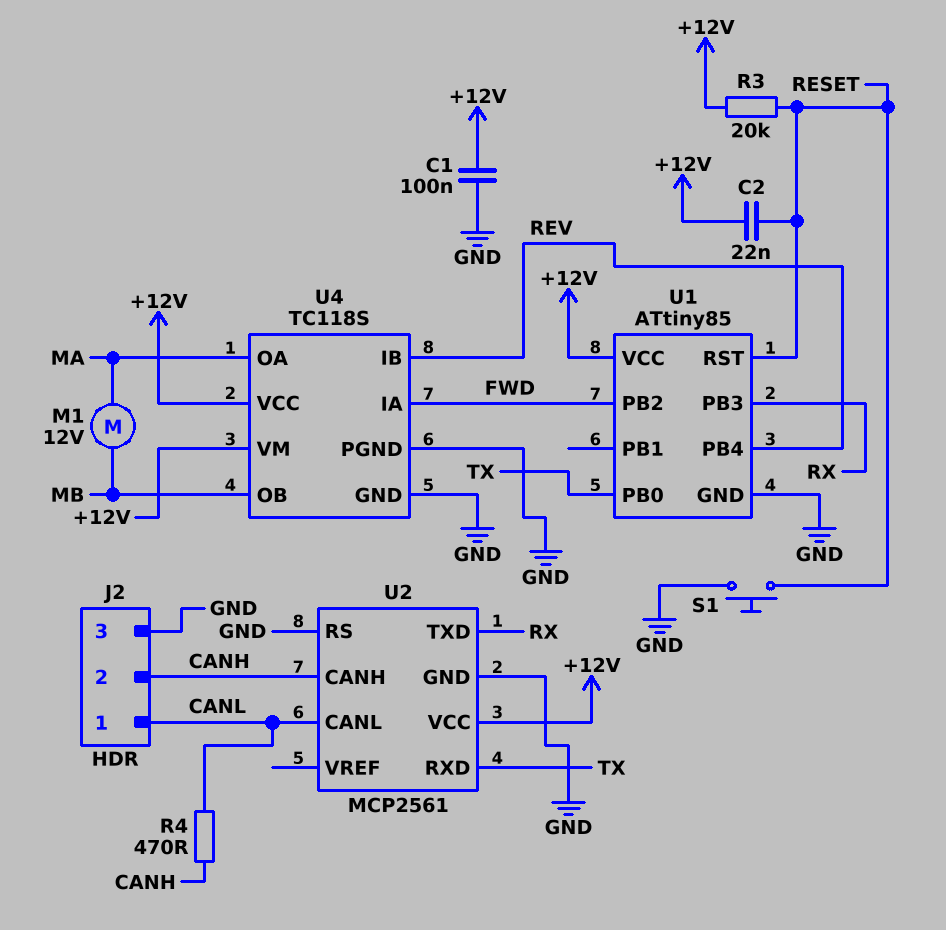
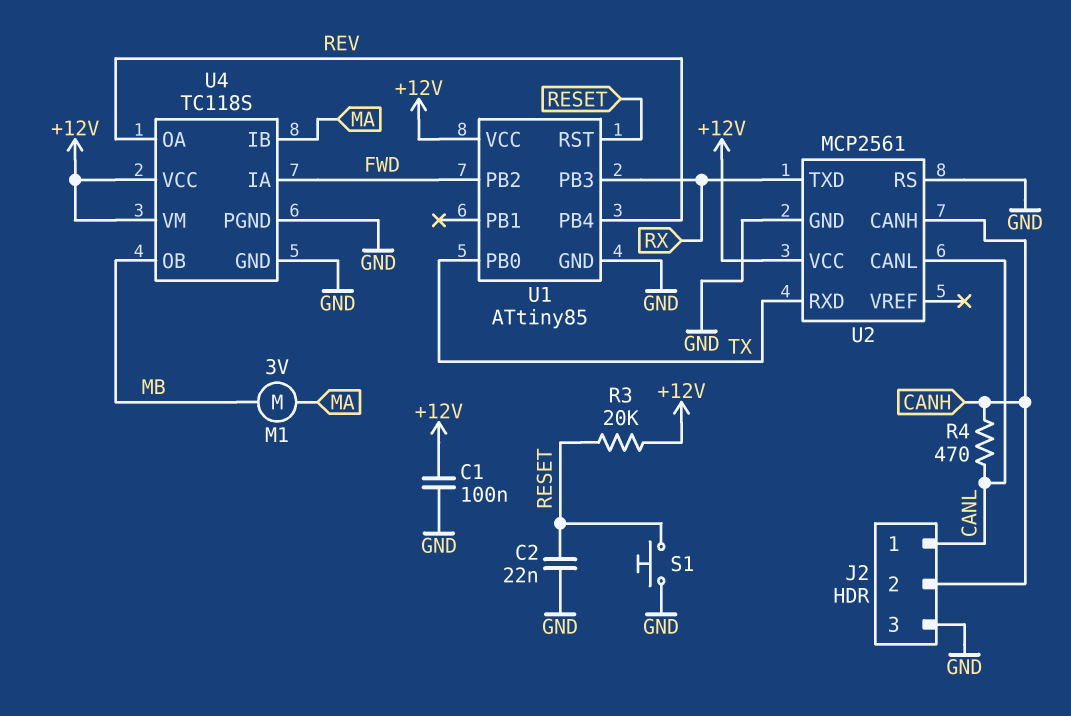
C2: 22nF (+12V, RESET) -> 22nF (GND, RESET)
M1: motor 12V (MA, MB) -> motor 3V (MA, MB)
U4 pin IB: REV -> MA
U4 pin OA: MA -> REV

